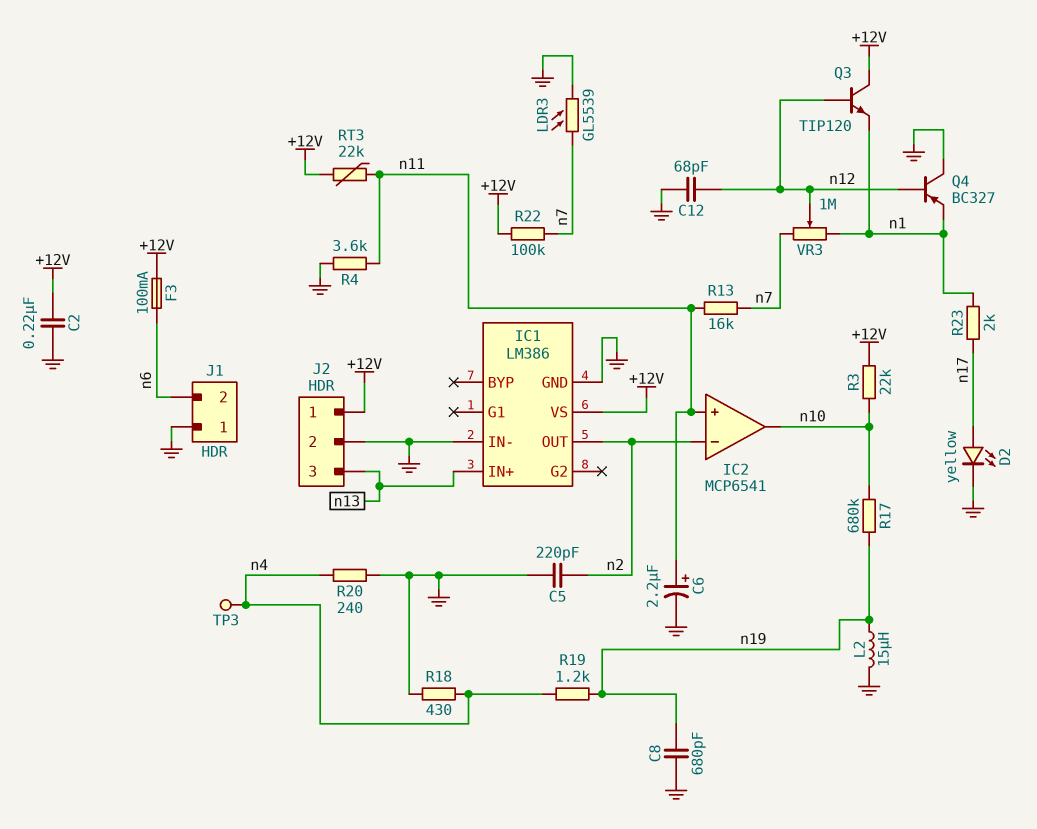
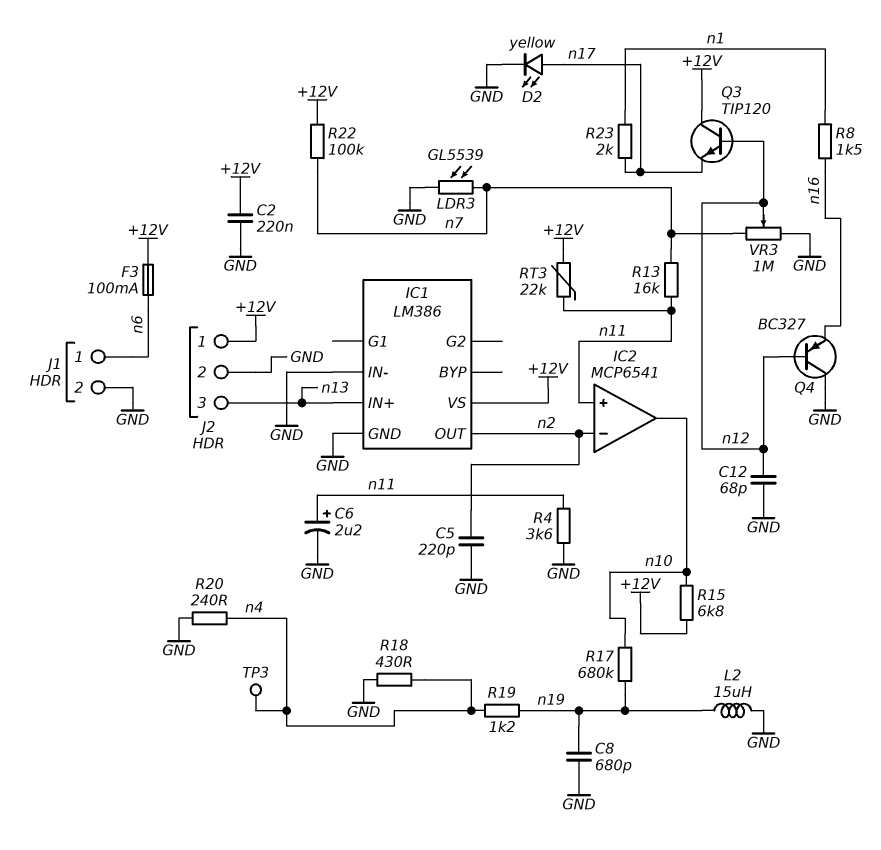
J1 pin 1: GND -> n6
J1 pin 2: n6 -> GND
Q3: NPN TIP120 (B n12, C +12V, E n1) -> NPN TIP120 (B n12, C +12V, E n17)
Q4: PNP BC327 (B n12, C GND, E n1) -> PNP BC327 (B n12, C GND, E n16)
R3: 22k (+12V, n10) -> none
R8: none -> 1.5k (n1, n16)
R15: none -> 6.8k (+12V, n10)
VR3: 1M (n1, n7, wiper n12) -> 1M (GND, n7, wiper n12)

